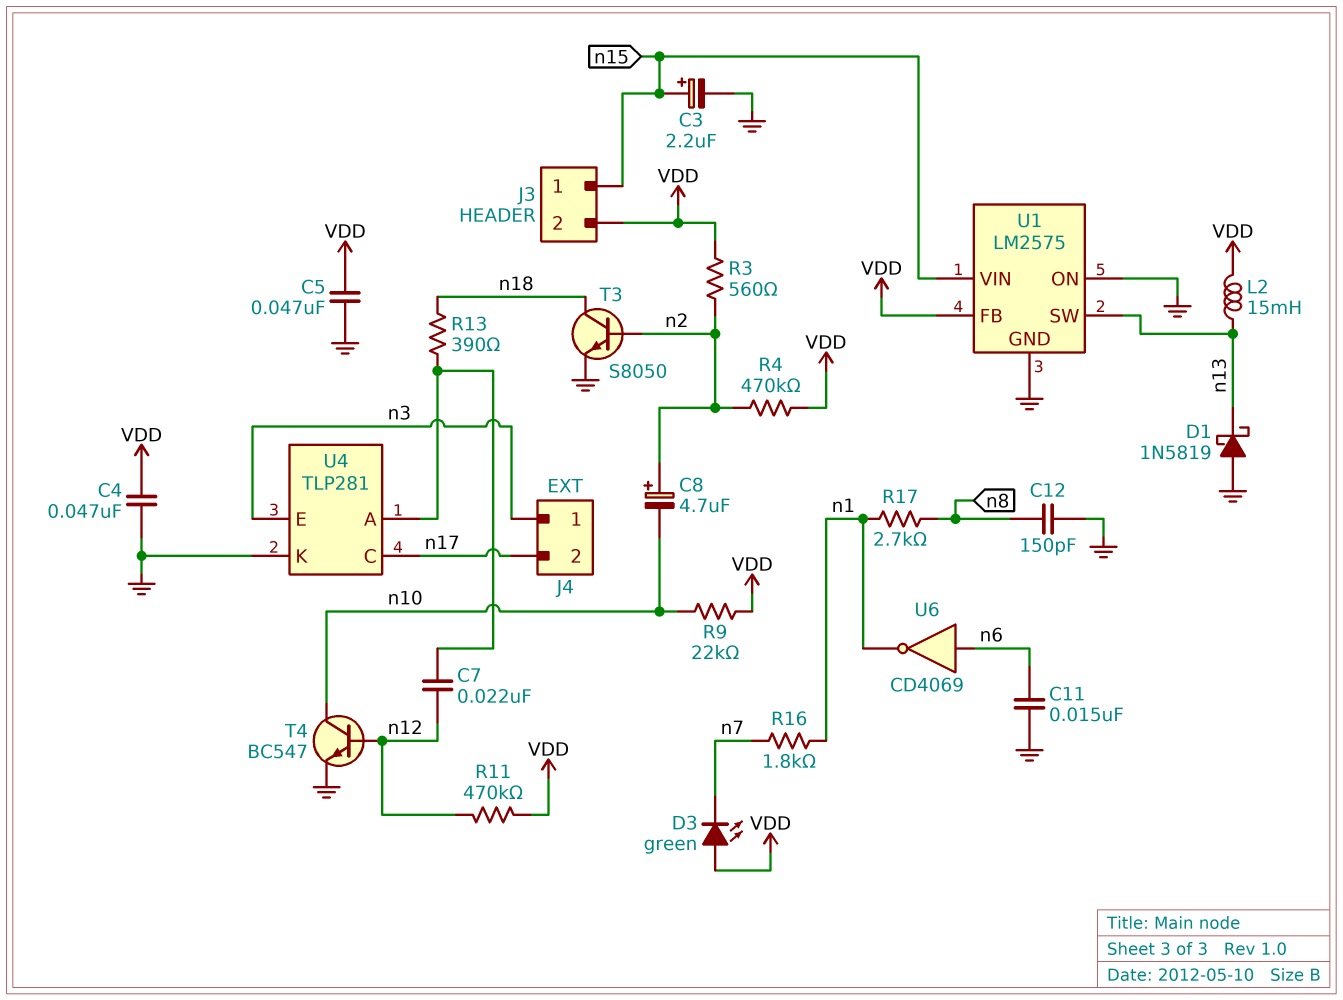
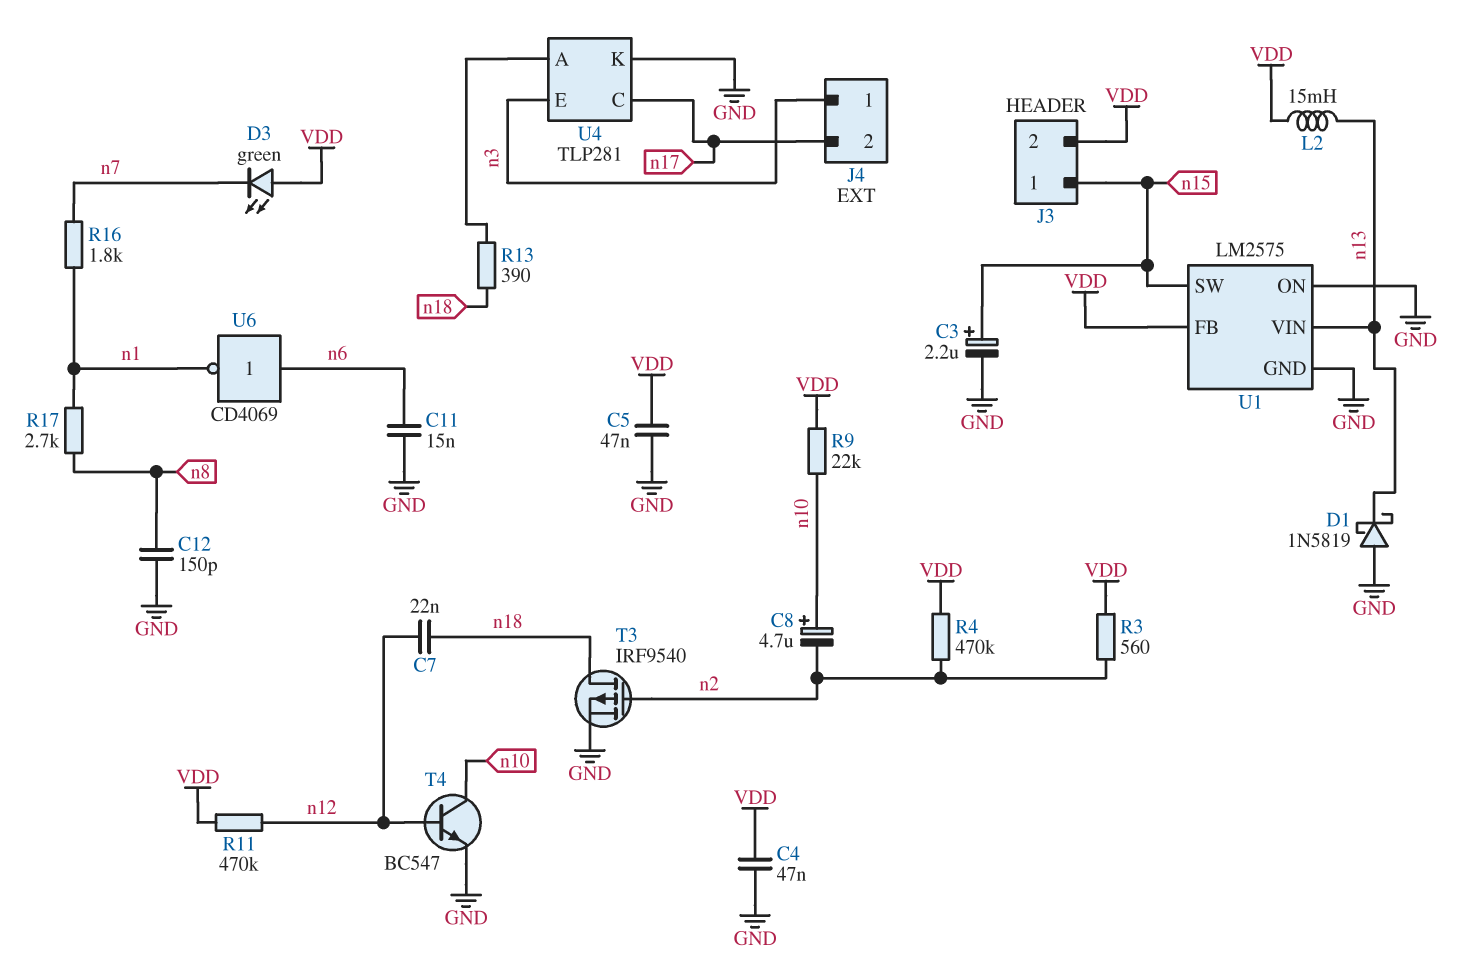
C7: 22nF (U4/A, n12) -> 22nF (n12, n18)
C8: 4.7uF (plus n2, minus n10) -> 4.7uF (plus n10, minus n2)
T3: NPN S8050 (B n2, C n18, E GND) -> PMOS IRF9540 (G n2, D n18, S GND)
U1 pin SW: n13 -> n15
U1 pin VIN: n15 -> n13

